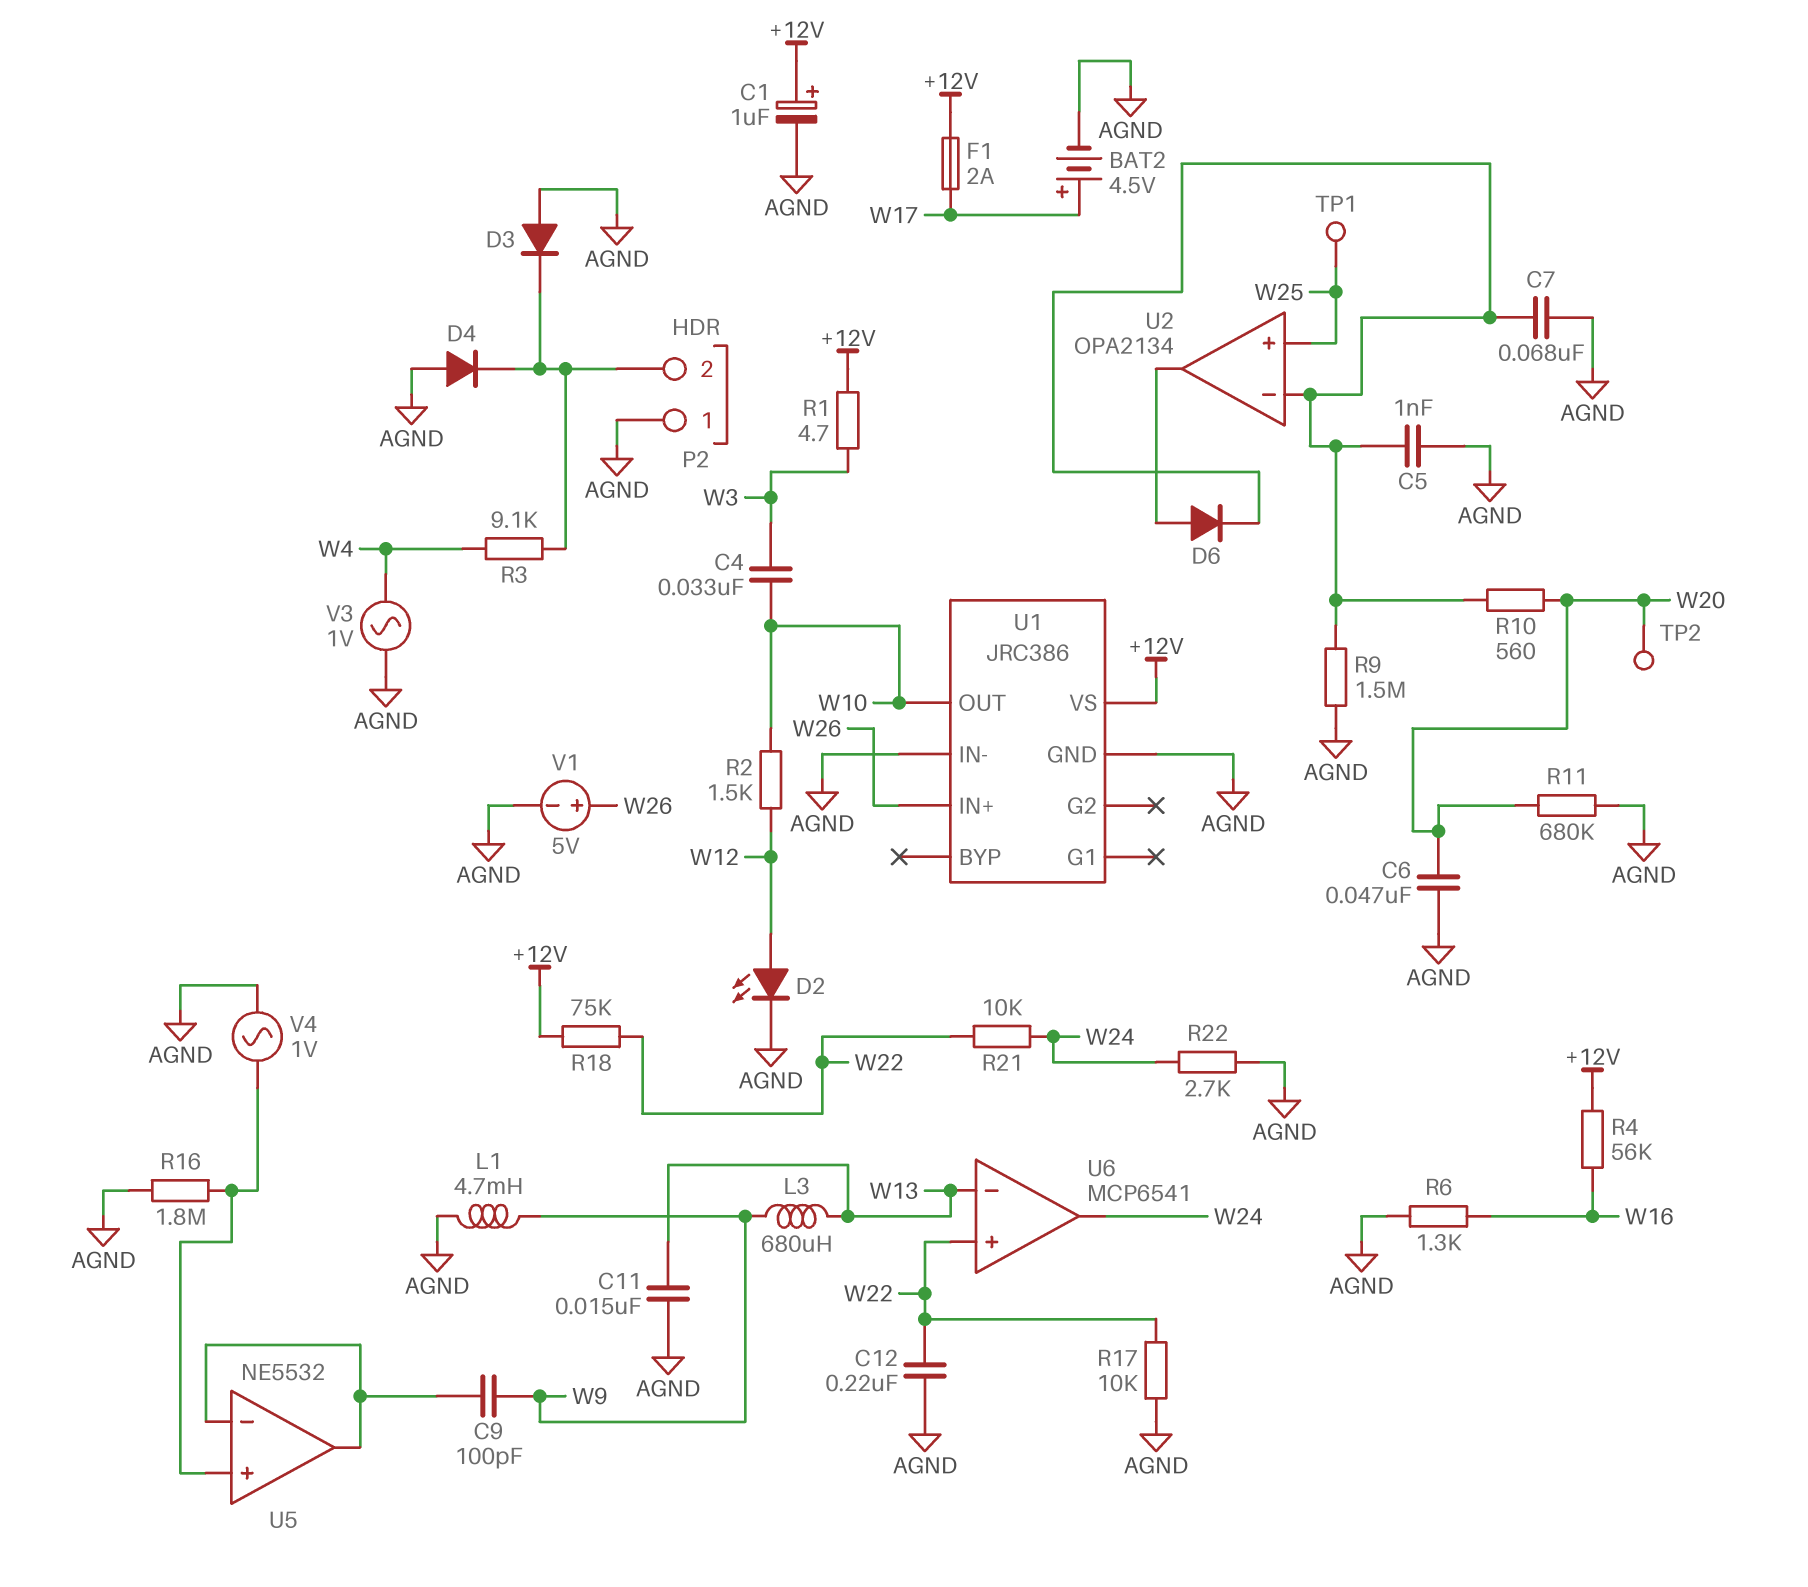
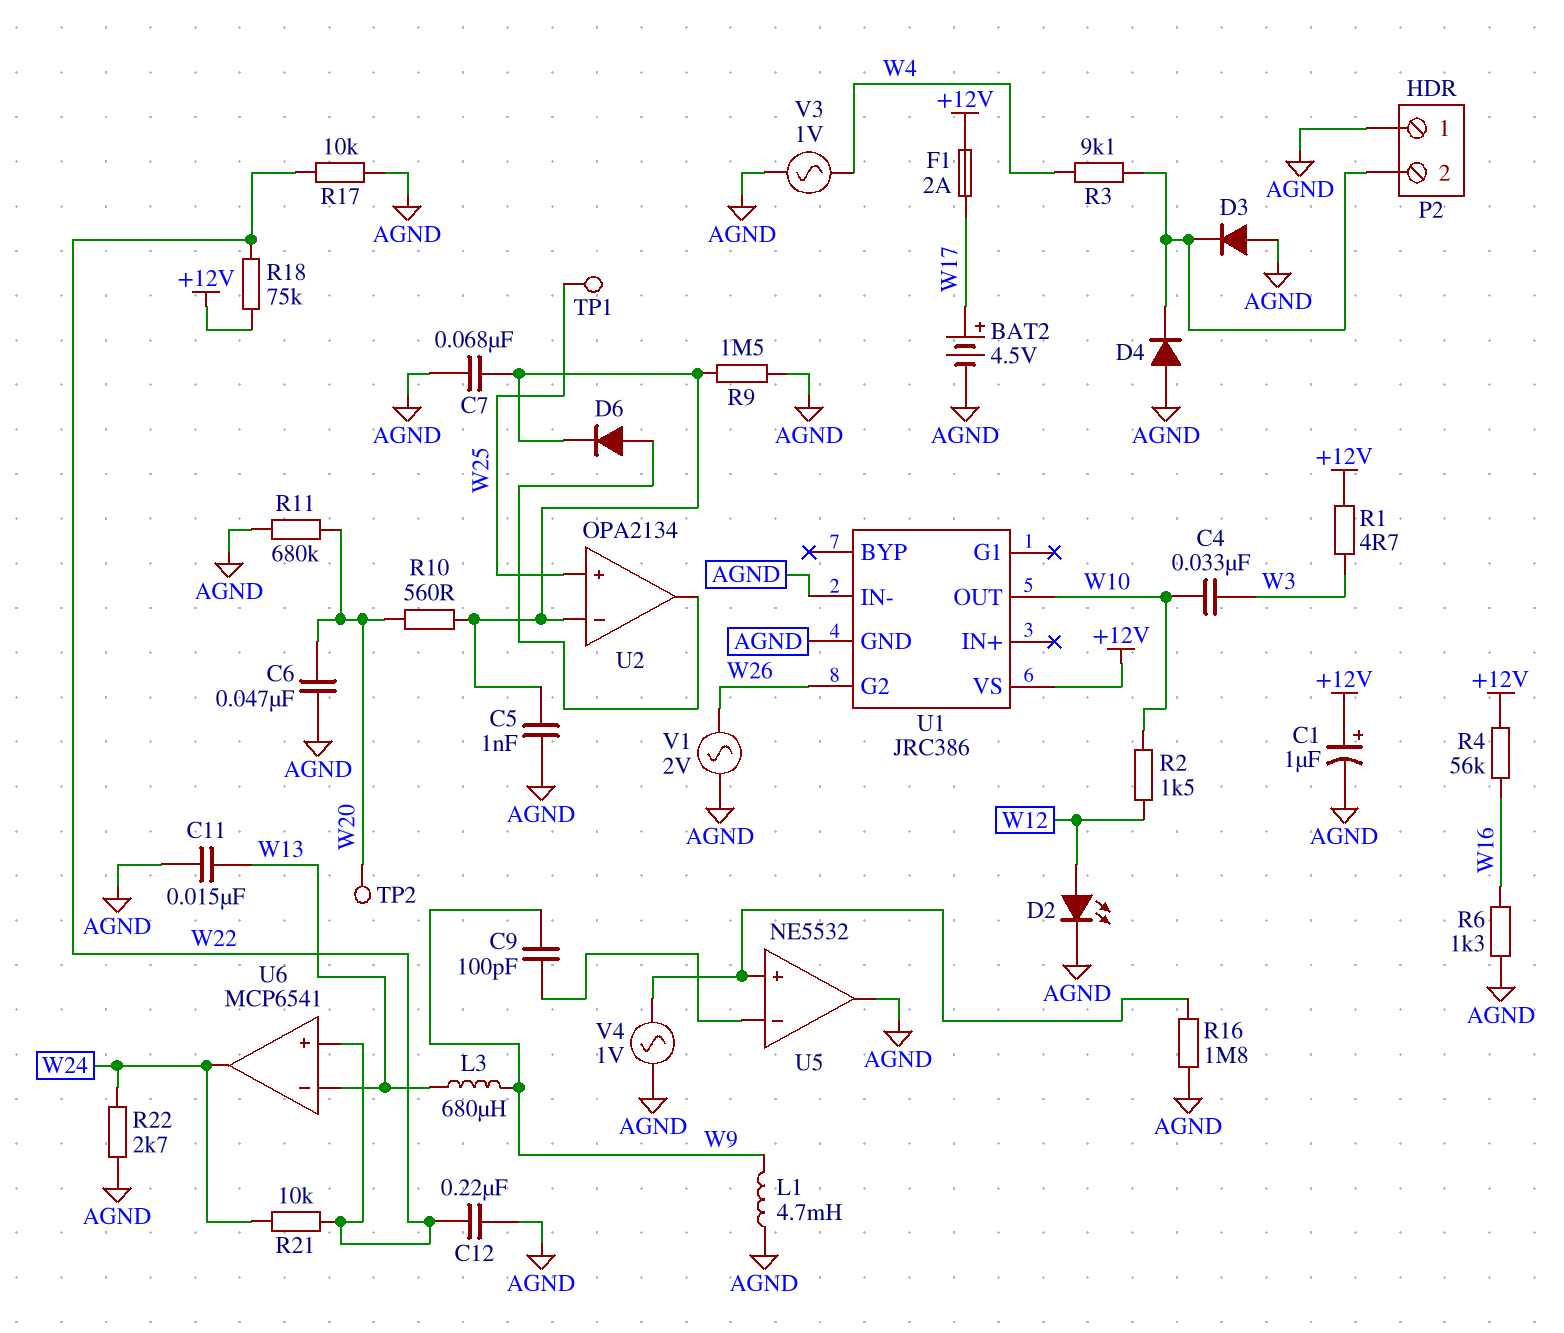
U1 pin G2: none -> W26
U1 pin IN+: W26 -> none
U5 pin out: U5/in- -> AGND
V1: 5V (plus W26, minus AGND) -> AC 2V (AGND, W26)

